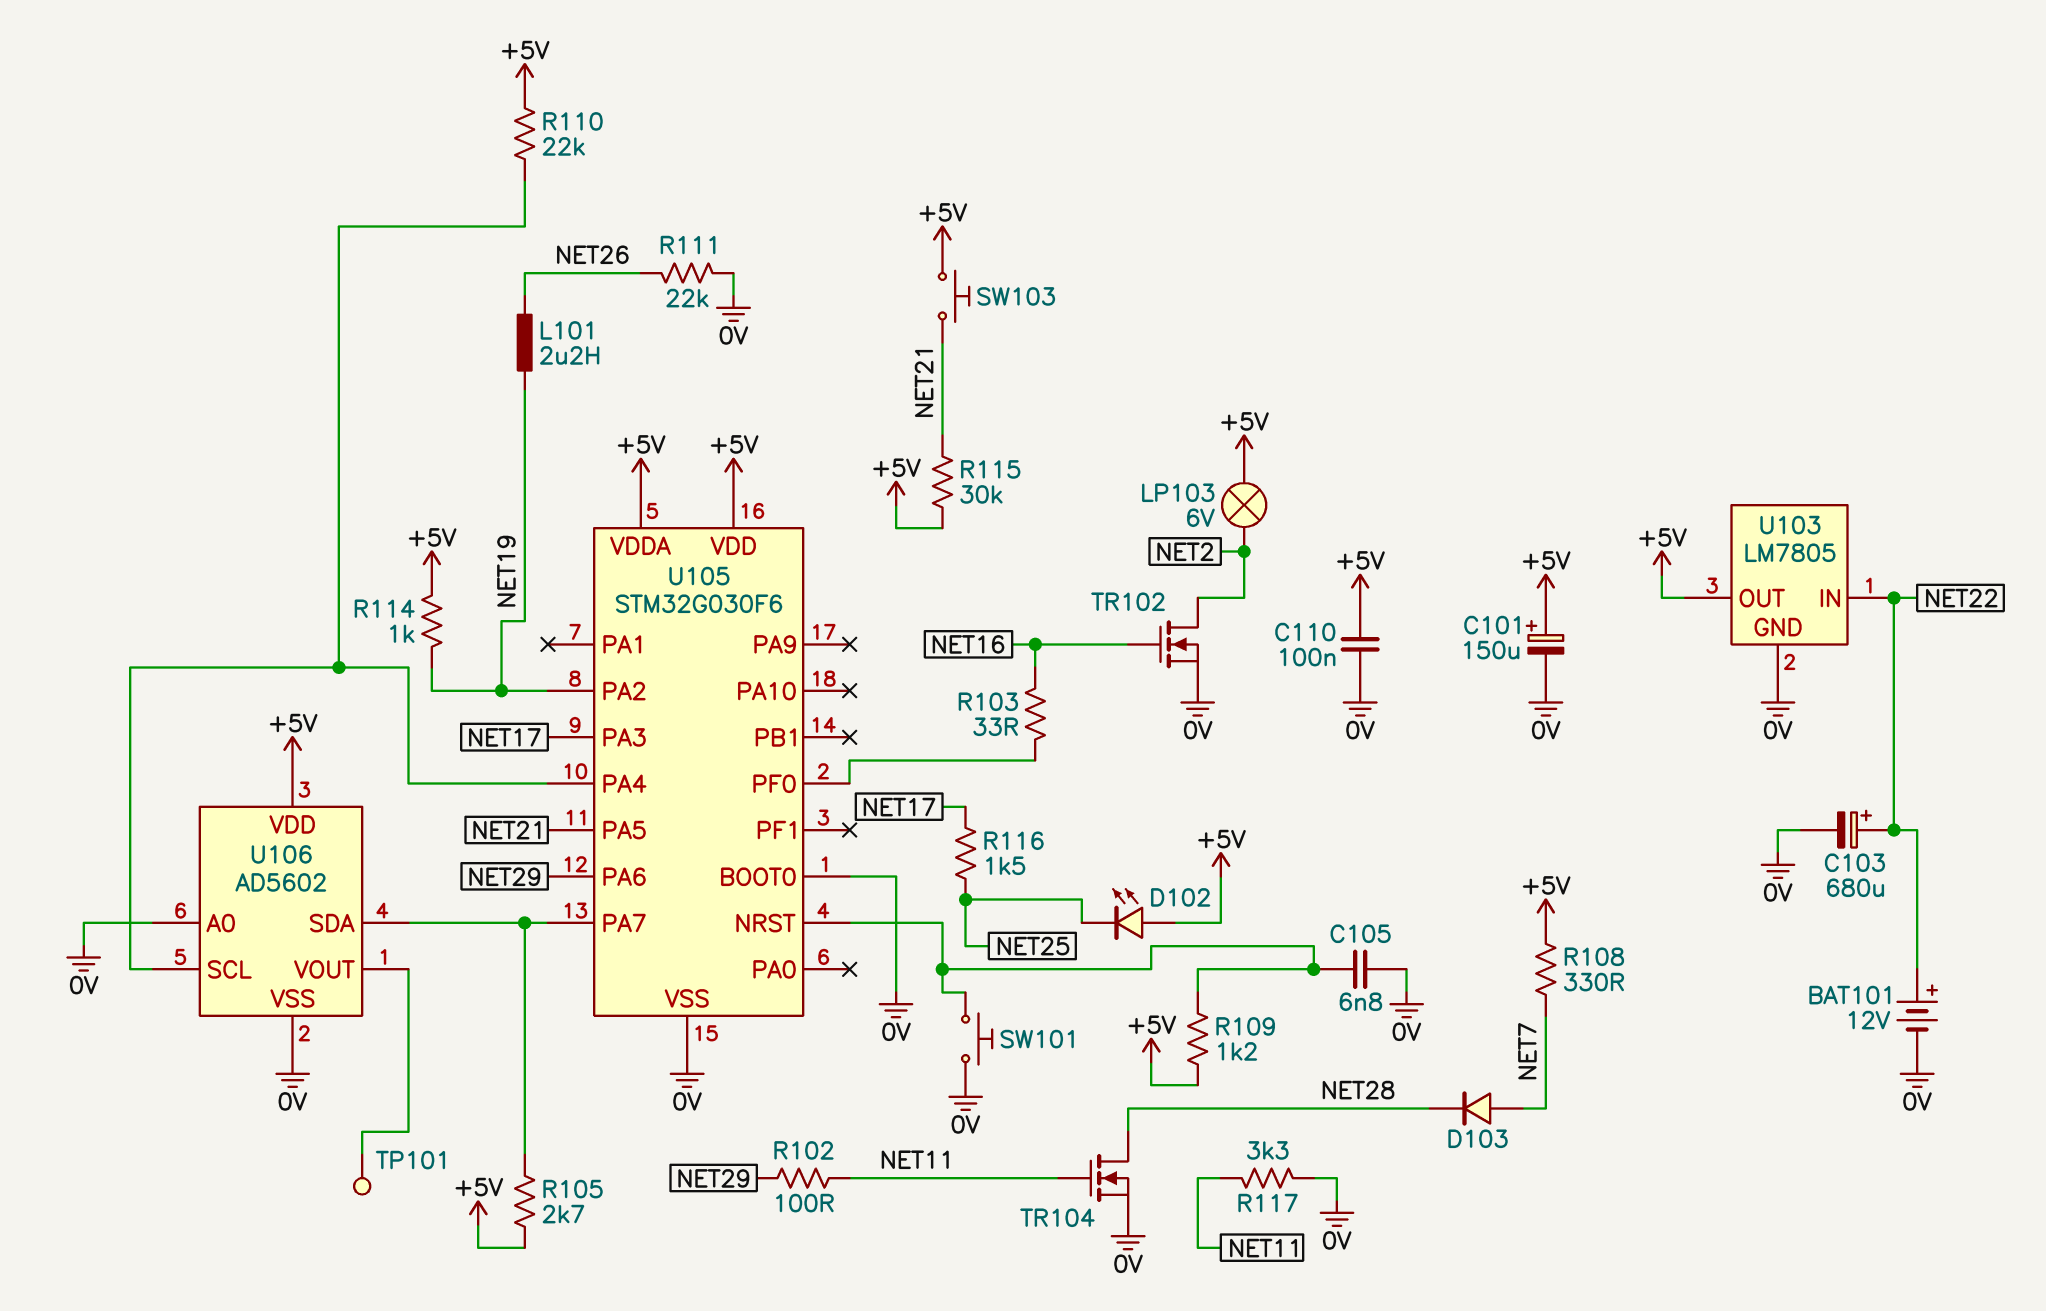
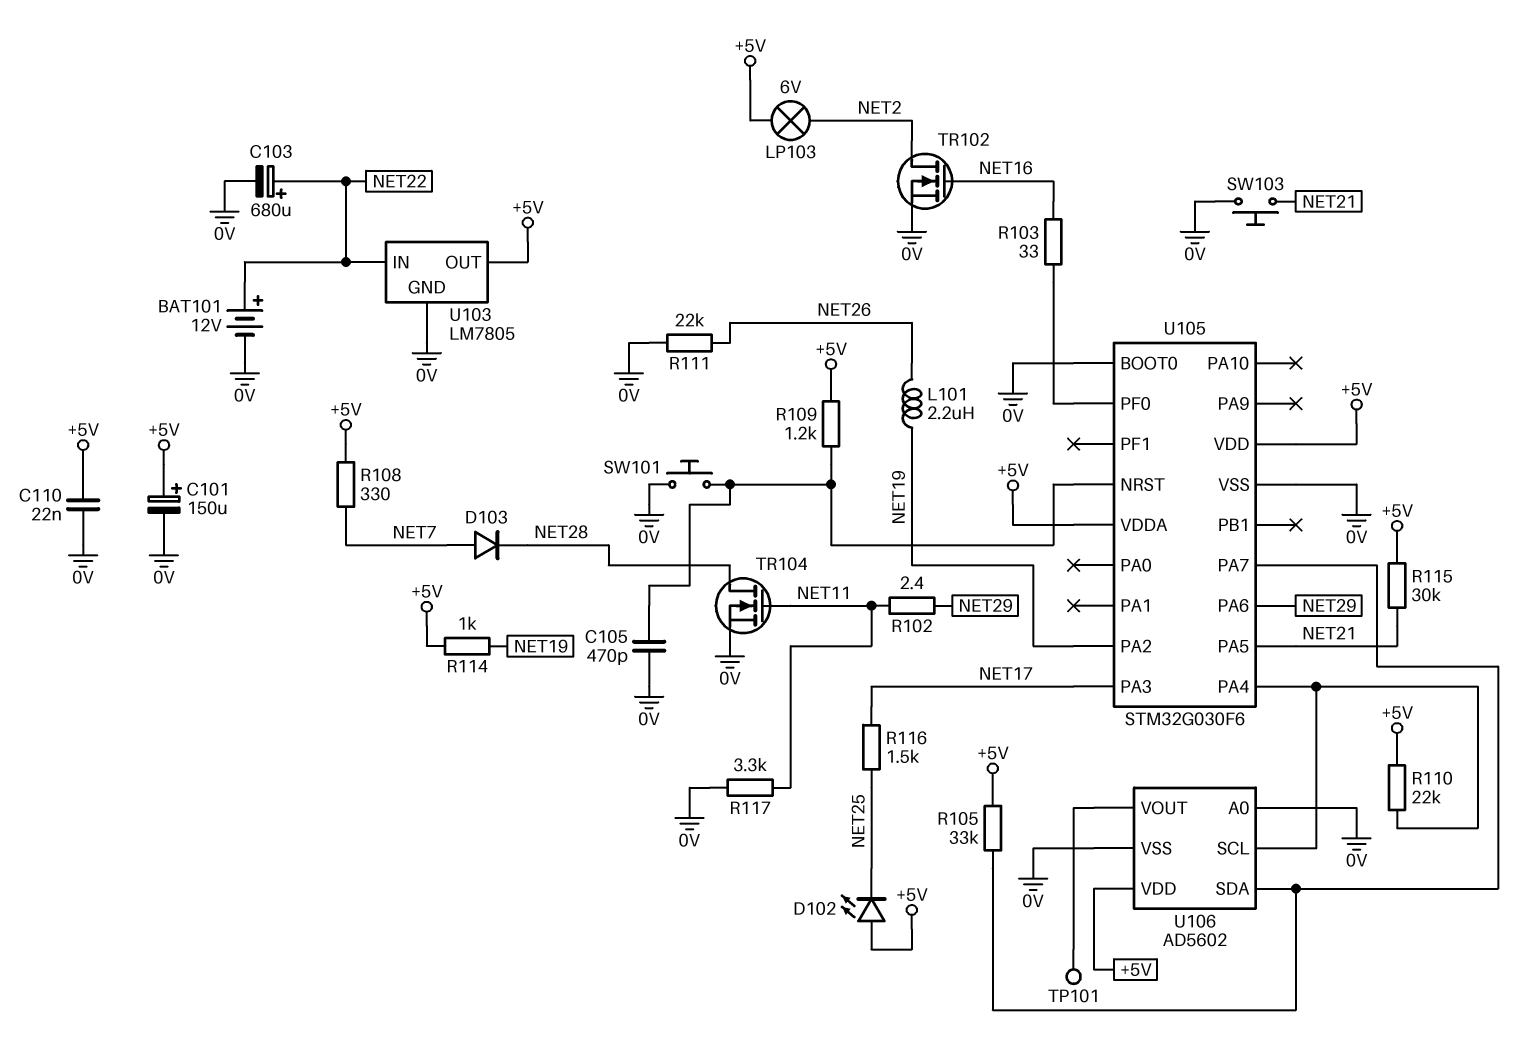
C105: 6.8nF (0V, U105/NRST) -> 470pF (0V, U105/NRST)
C110: 100nF (+5V, 0V) -> 22nF (+5V, 0V)
R102: 100 (NET11, NET29) -> 2.4 (NET11, NET29)
R105: 2.7k (+5V, U105/PA7) -> 33k (+5V, U105/PA7)
SW103: button (+5V, NET21) -> button (0V, NET21)

